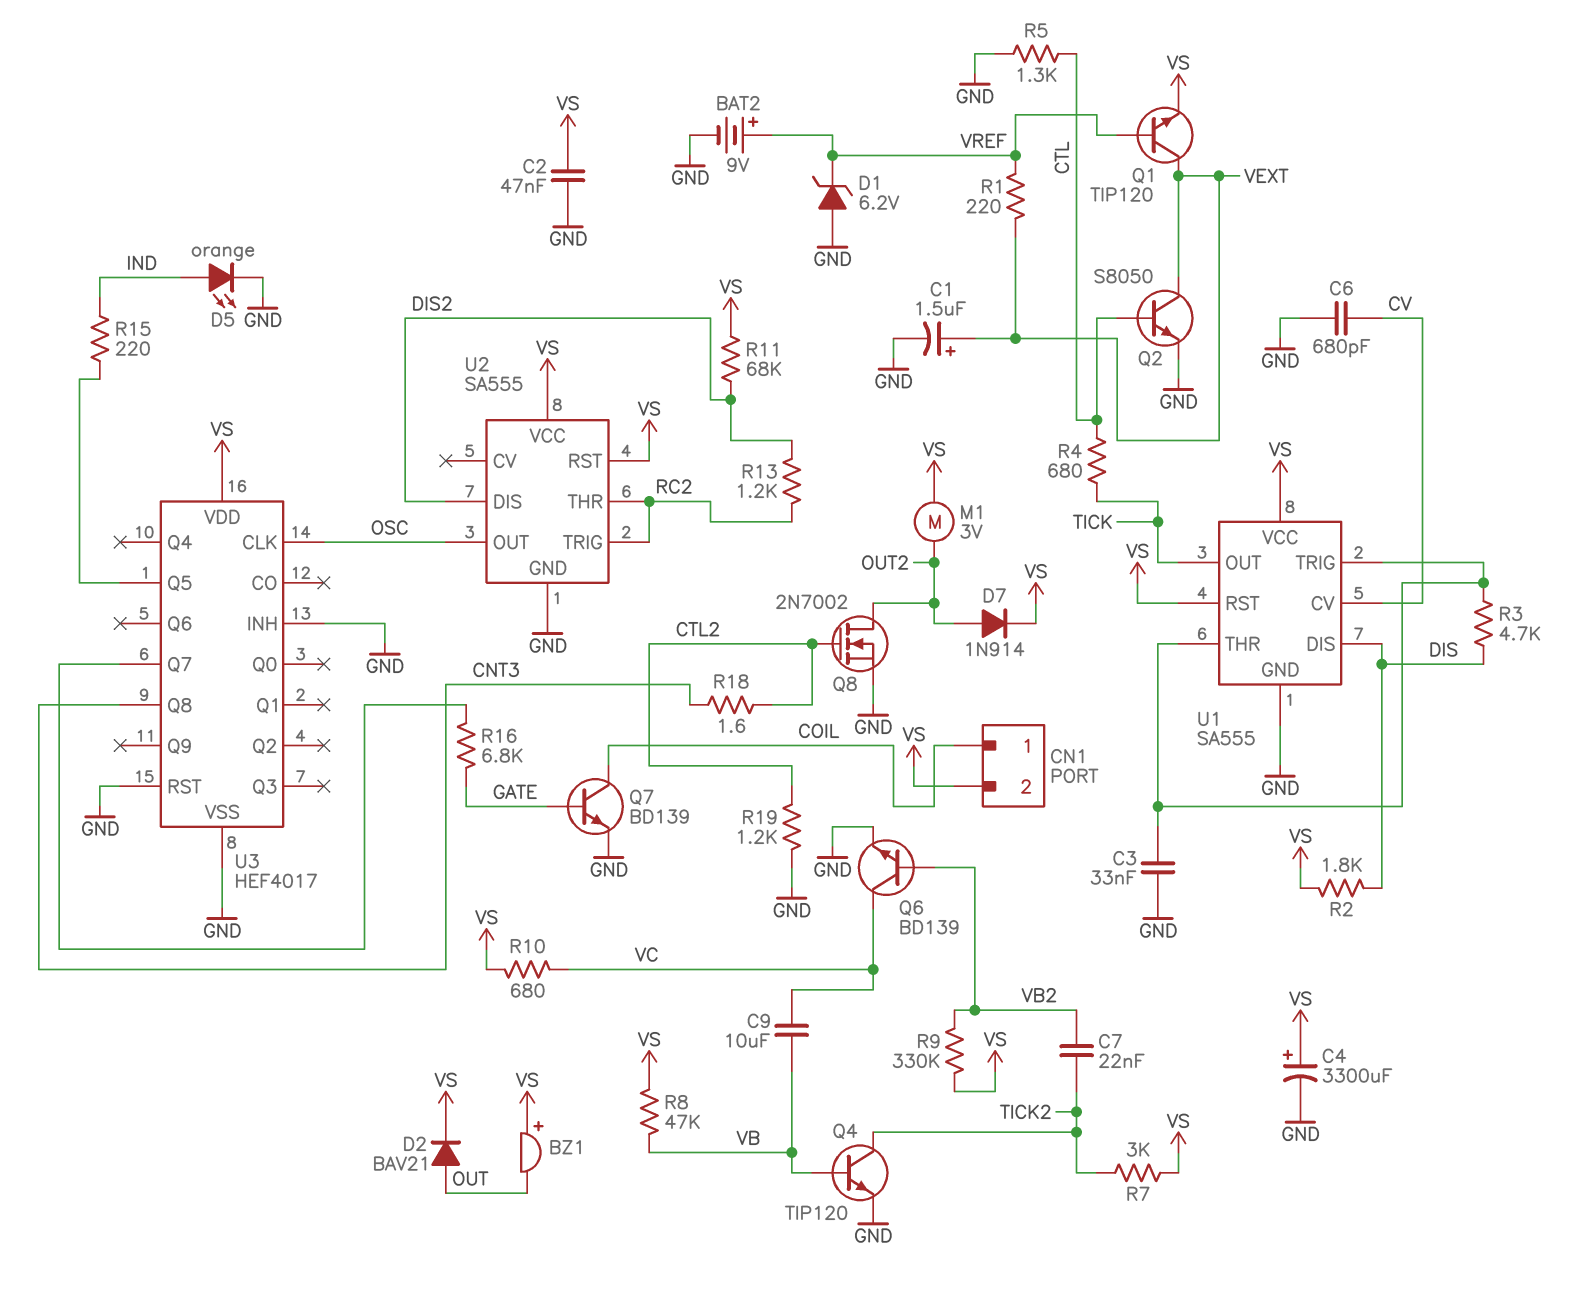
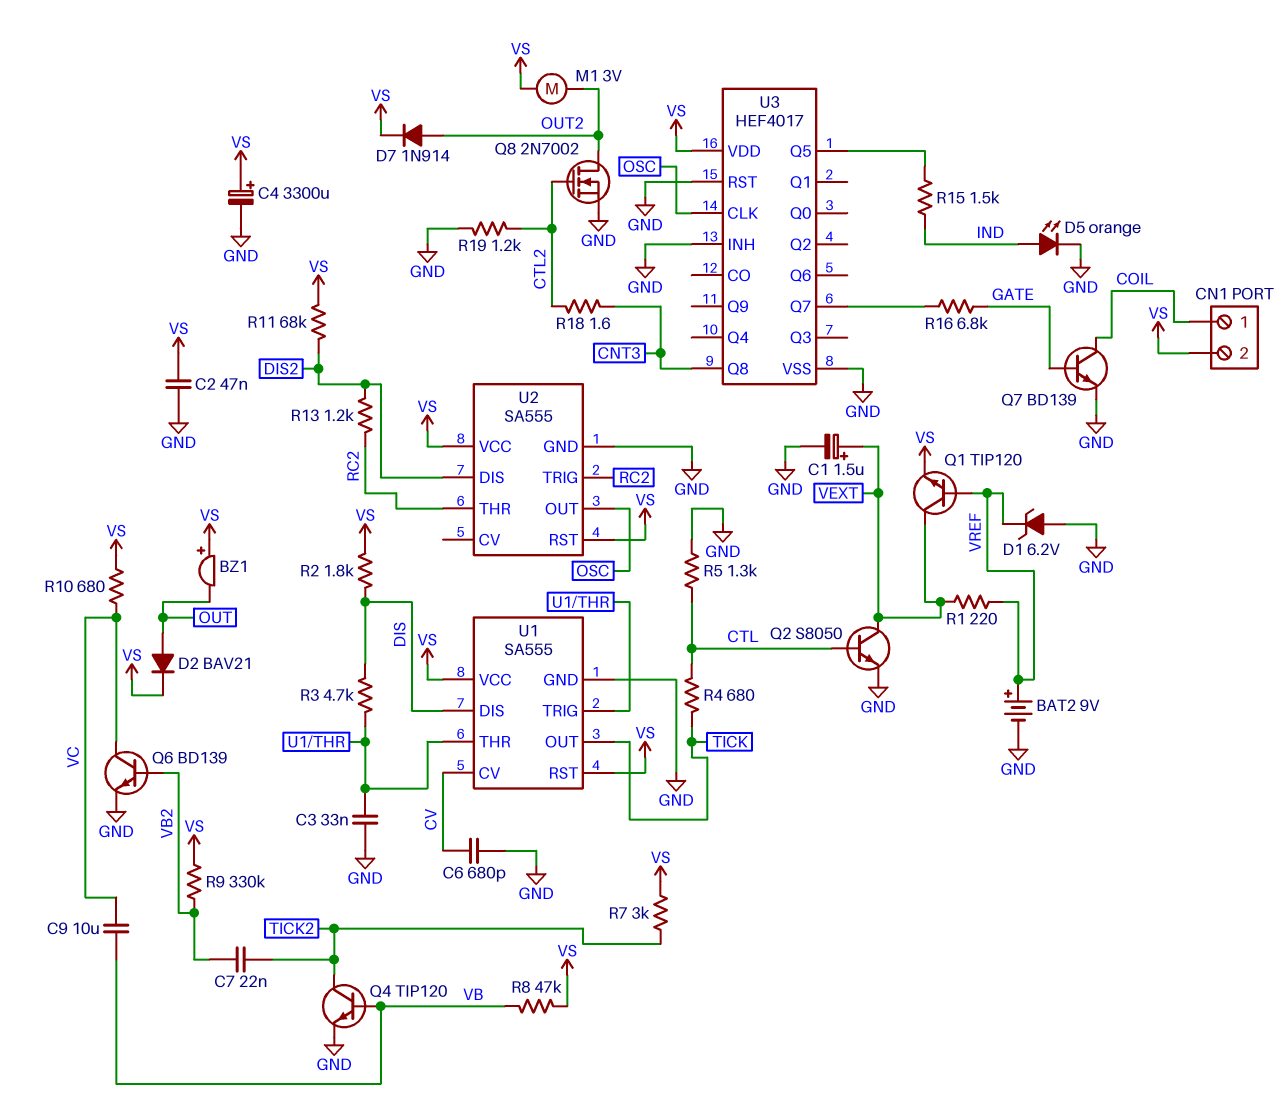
R15: 220 (IND, U3/Q5) -> 1.5k (IND, U3/Q5)

